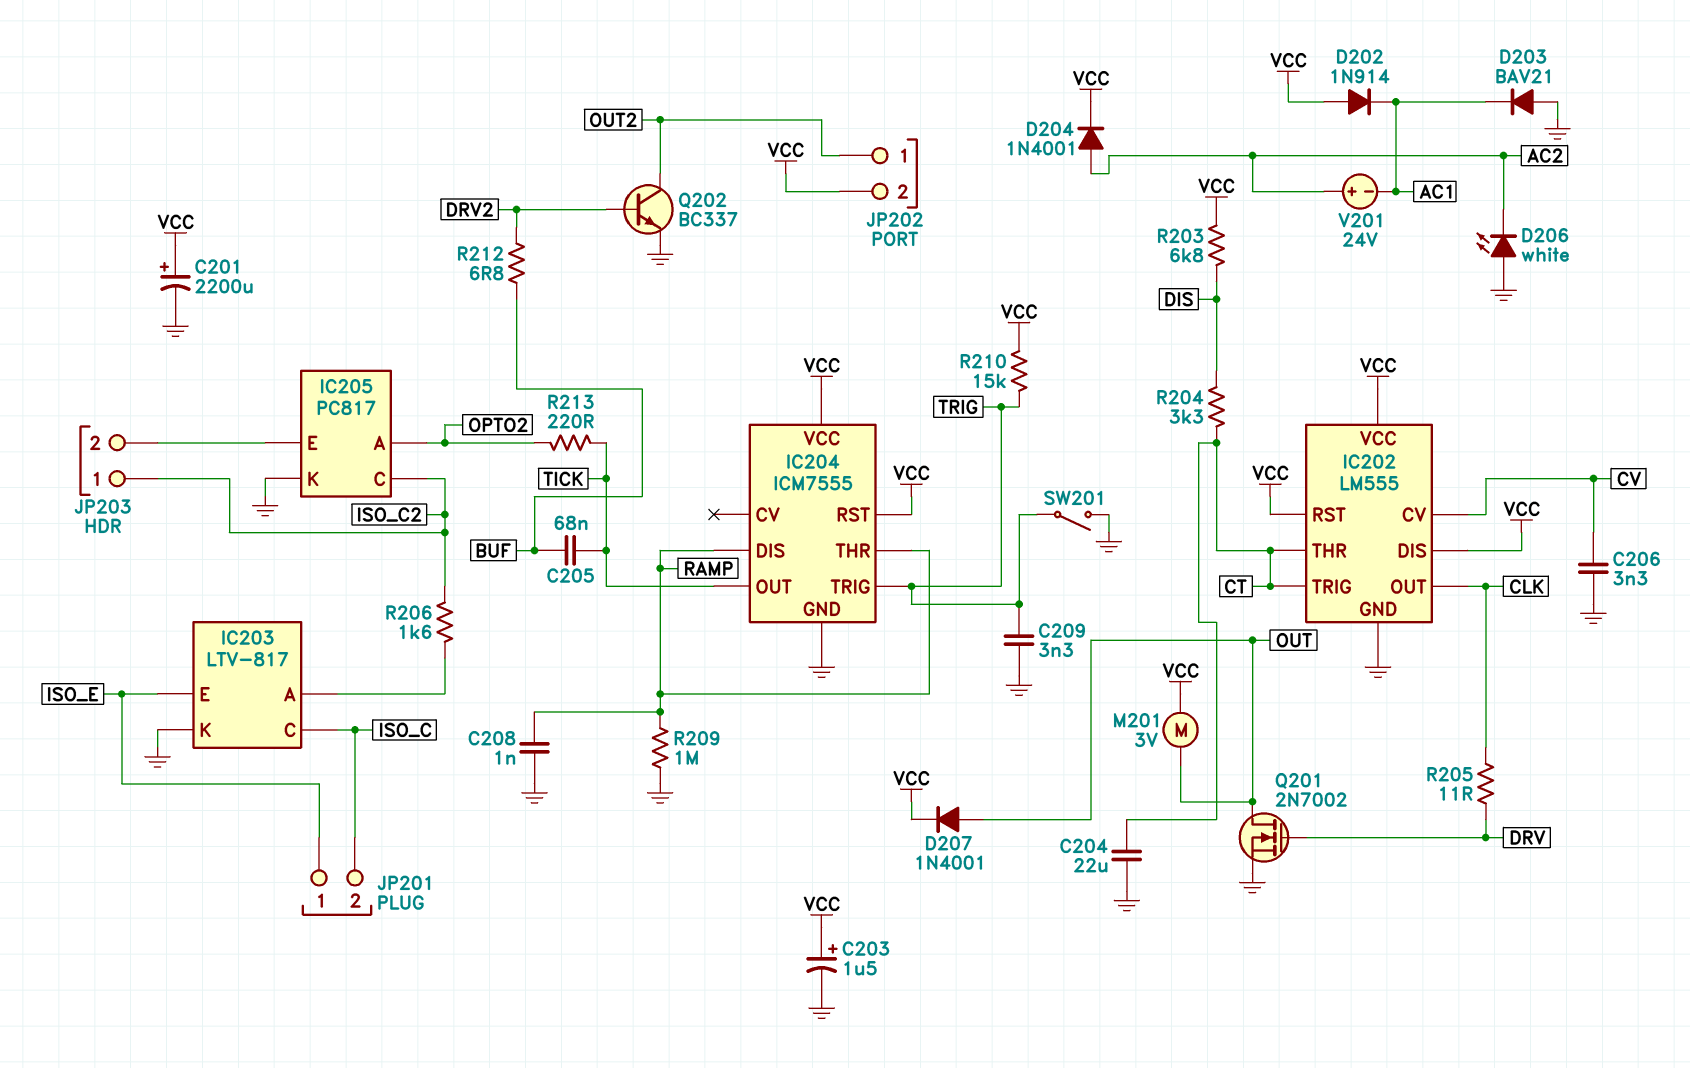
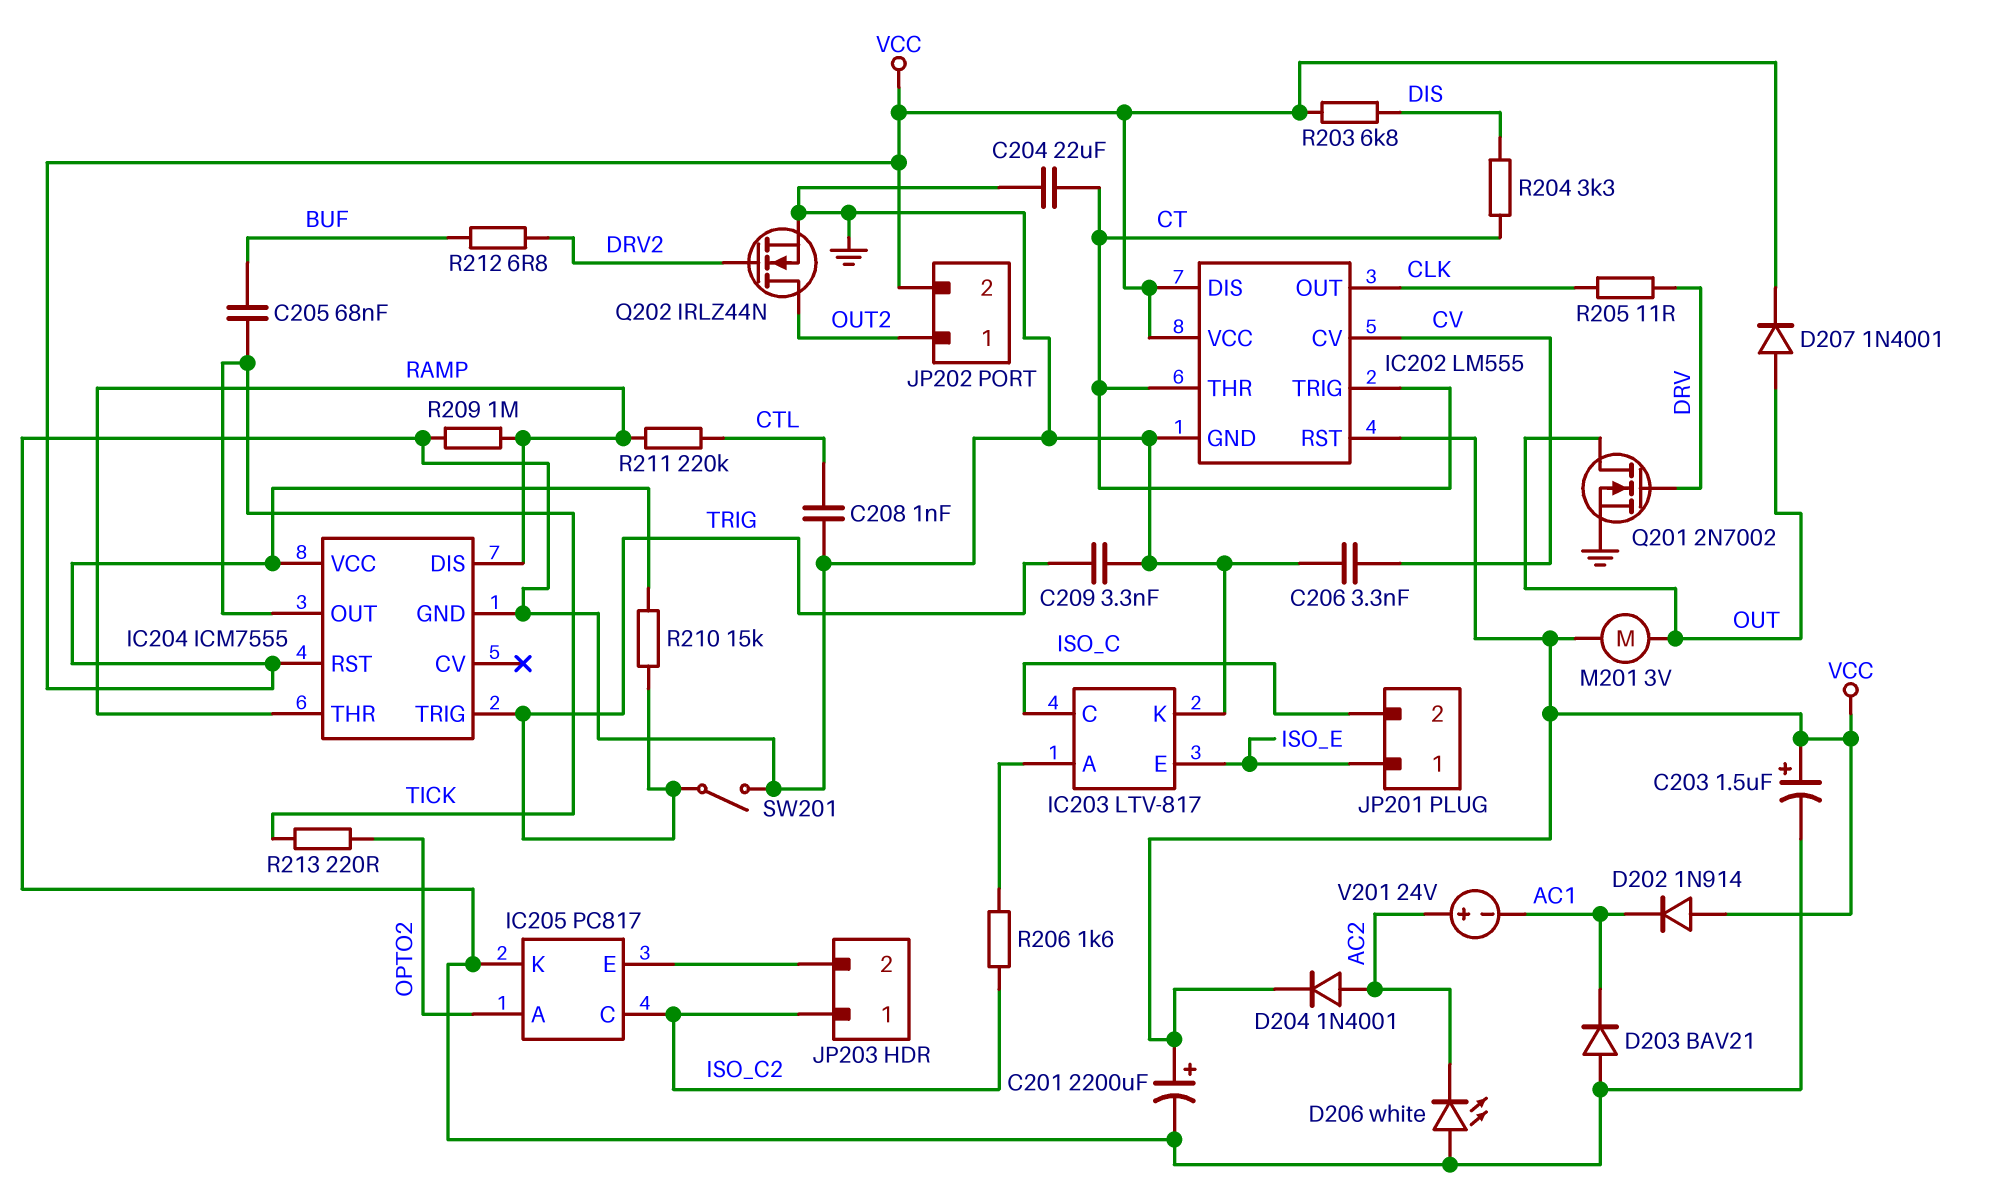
C208: 1nF (GND, RAMP) -> 1nF (CTL, GND)
Q202: NPN BC337 (B DRV2, C OUT2, E GND) -> NMOS IRLZ44N (G DRV2, D OUT2, S GND)
R211: none -> 220k (CTL, RAMP)

